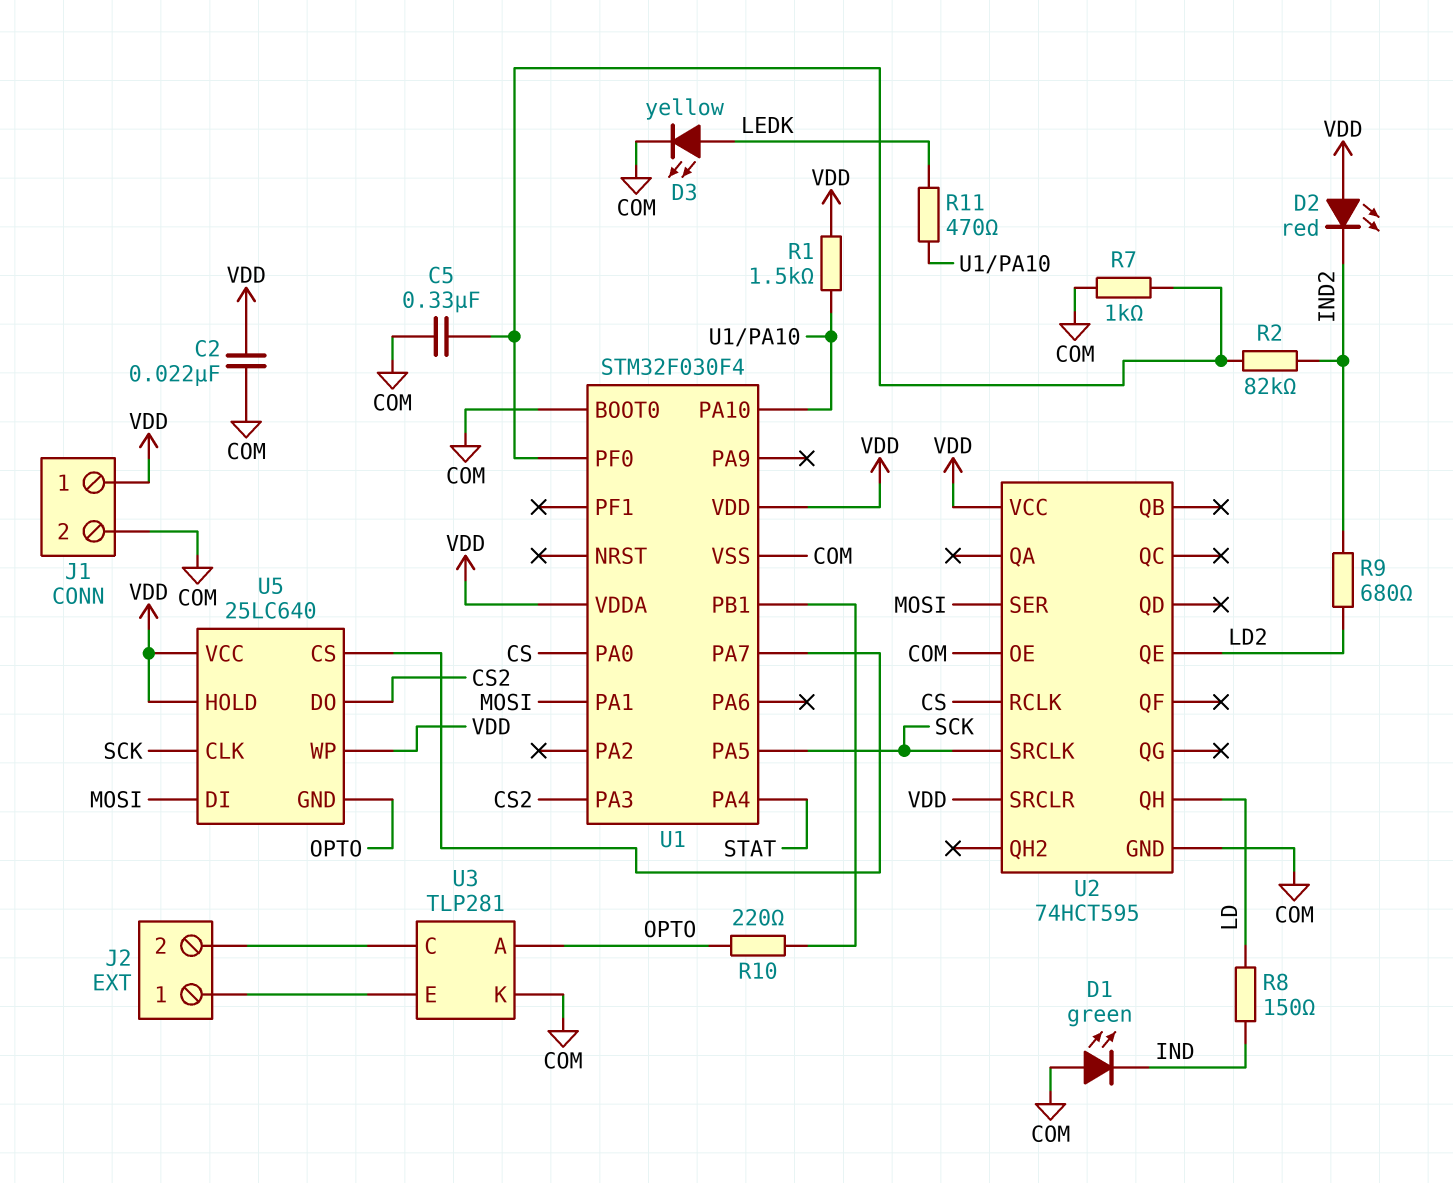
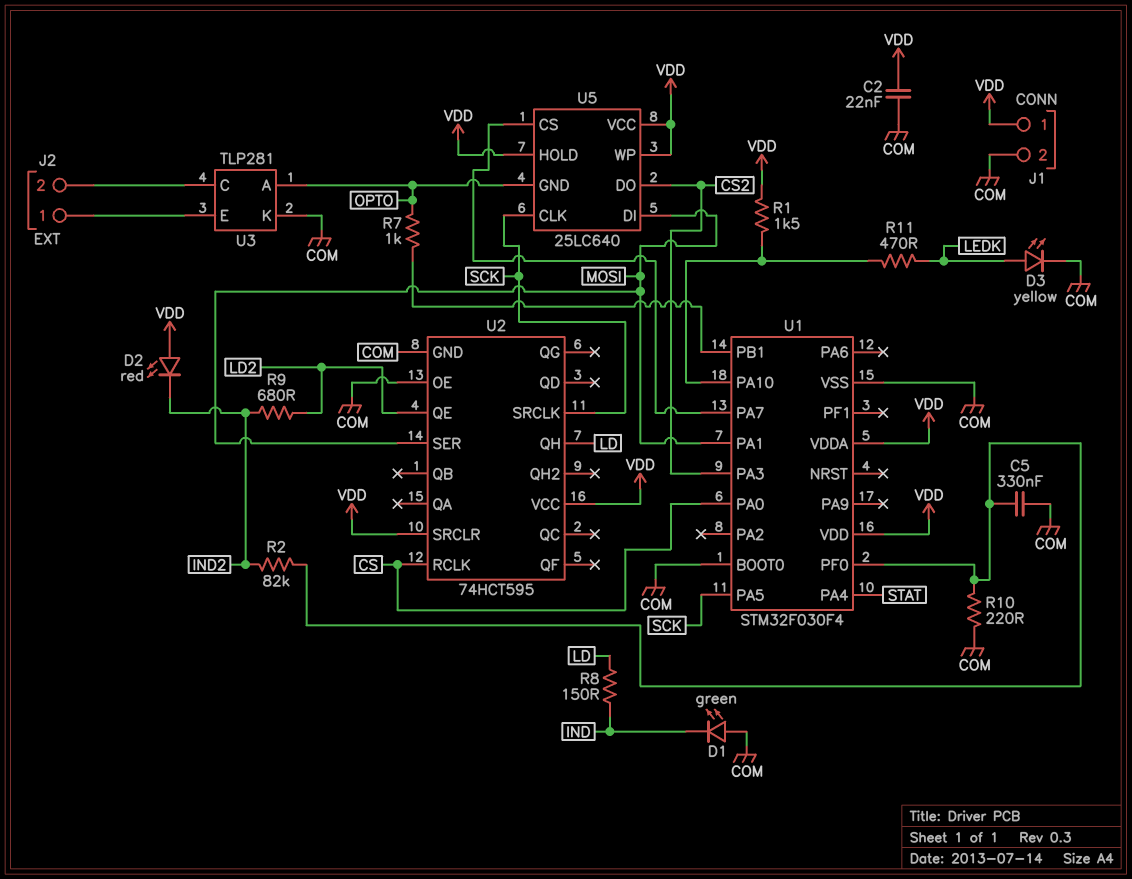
R7: 1k (COM, U1/PF0) -> 1k (OPTO, U1/PB1)
R10: 220 (OPTO, U1/PB1) -> 220 (COM, U1/PF0)

